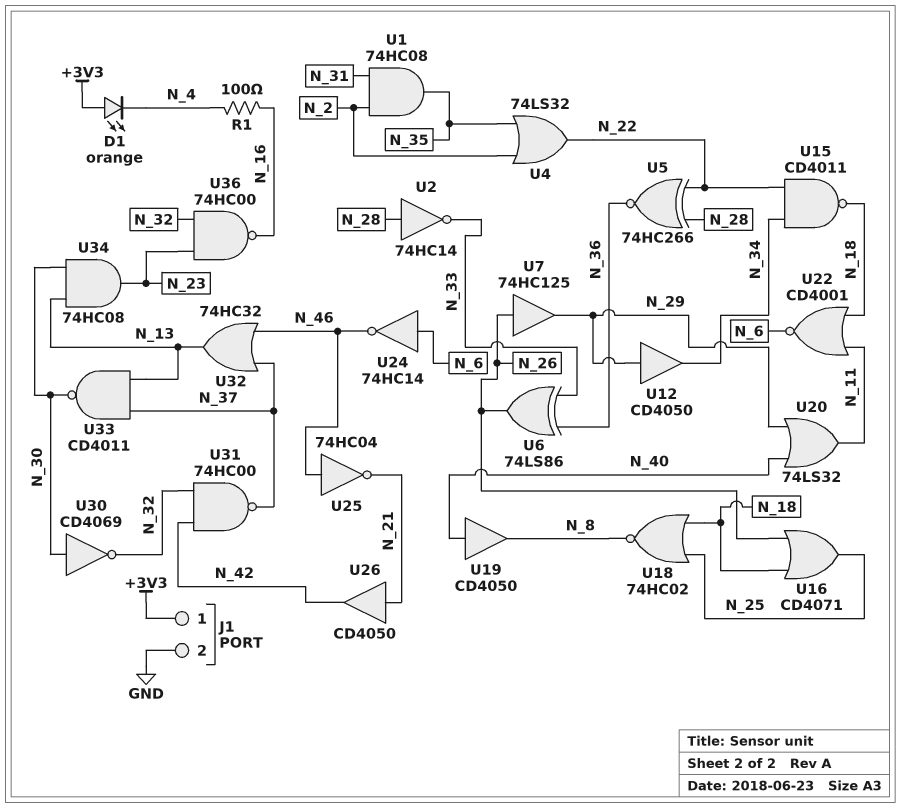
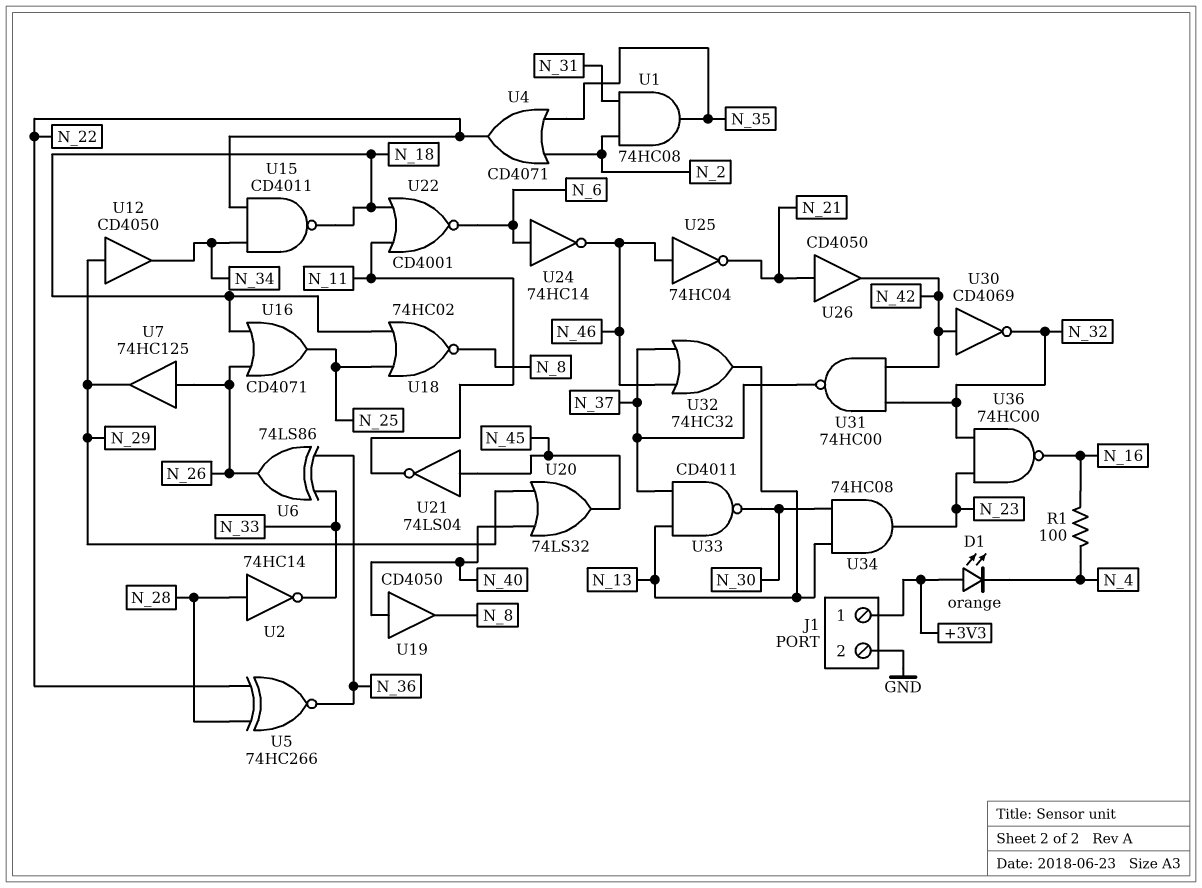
U4: OR 74LS32 (in N_2, in N_35, out N_22) -> OR CD4071 (in N_2, in N_35, out N_22)
U20: OR 74LS32 (in N_29, in N_40, out N_11) -> OR 74LS32 (in N_29, in N_40, out N_45)
U21: none -> NOT 74LS04 (in N_45, out N_11)
U30: NOT CD4069 (in N_30, out N_32) -> NOT CD4069 (in N_42, out N_32)

